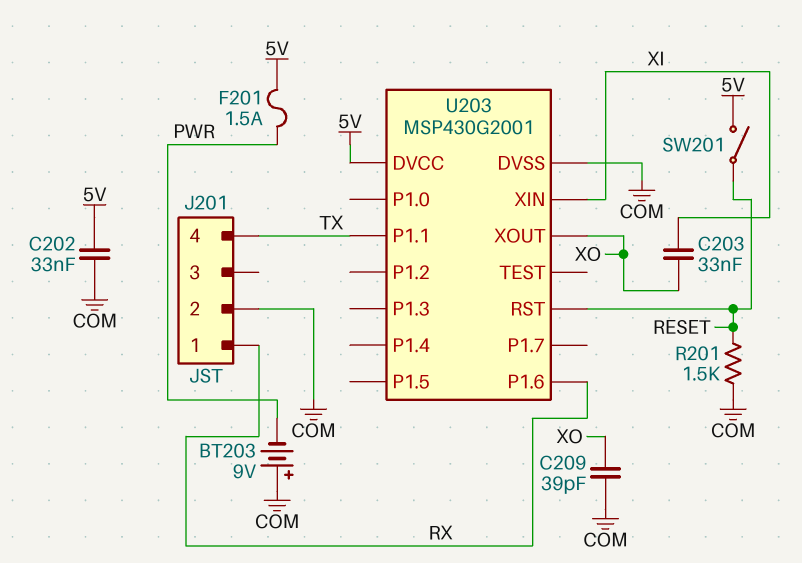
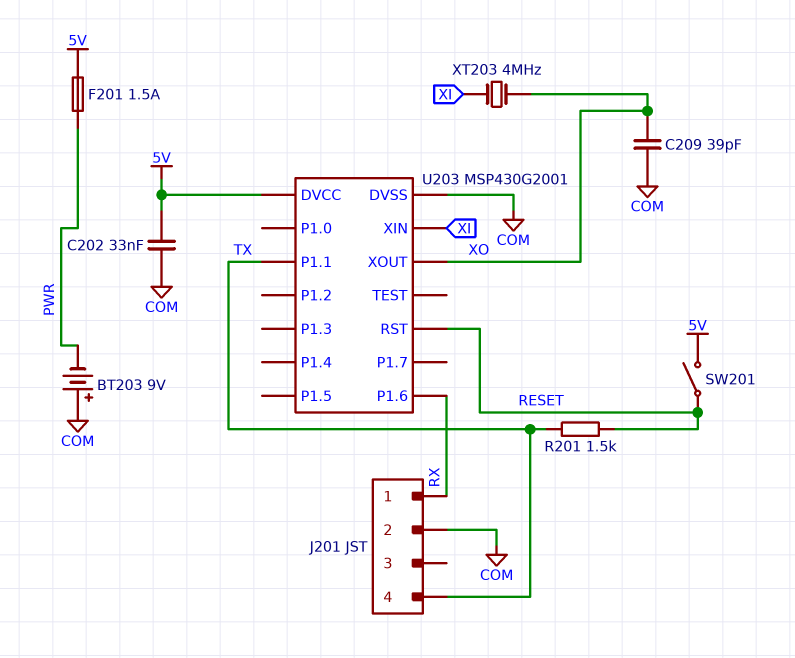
C203: 33nF (XI, XO) -> none
R201: 1.5k (COM, RESET) -> 1.5k (RESET, TX)
XT203: none -> 4MHz (XI, XO)

